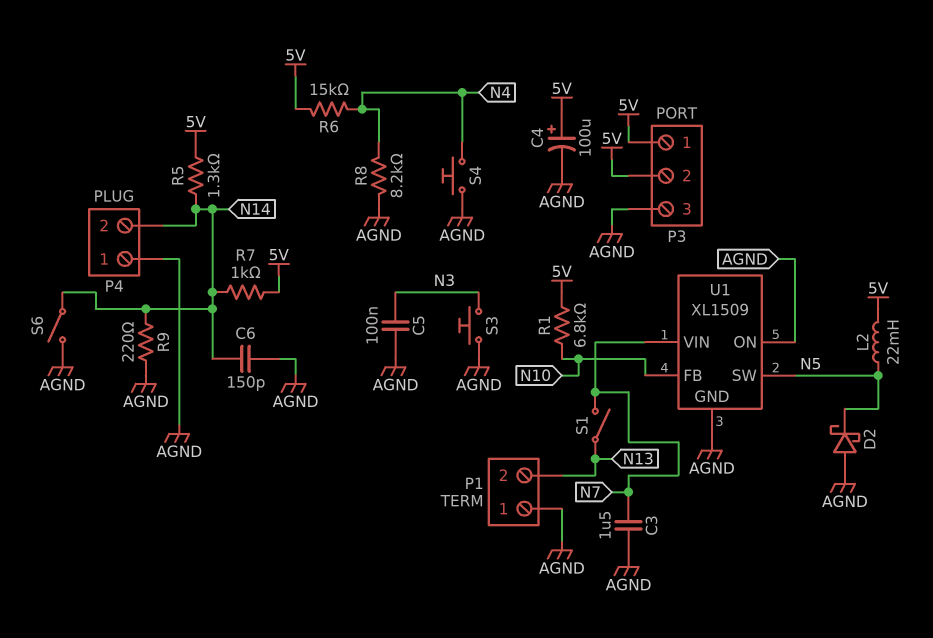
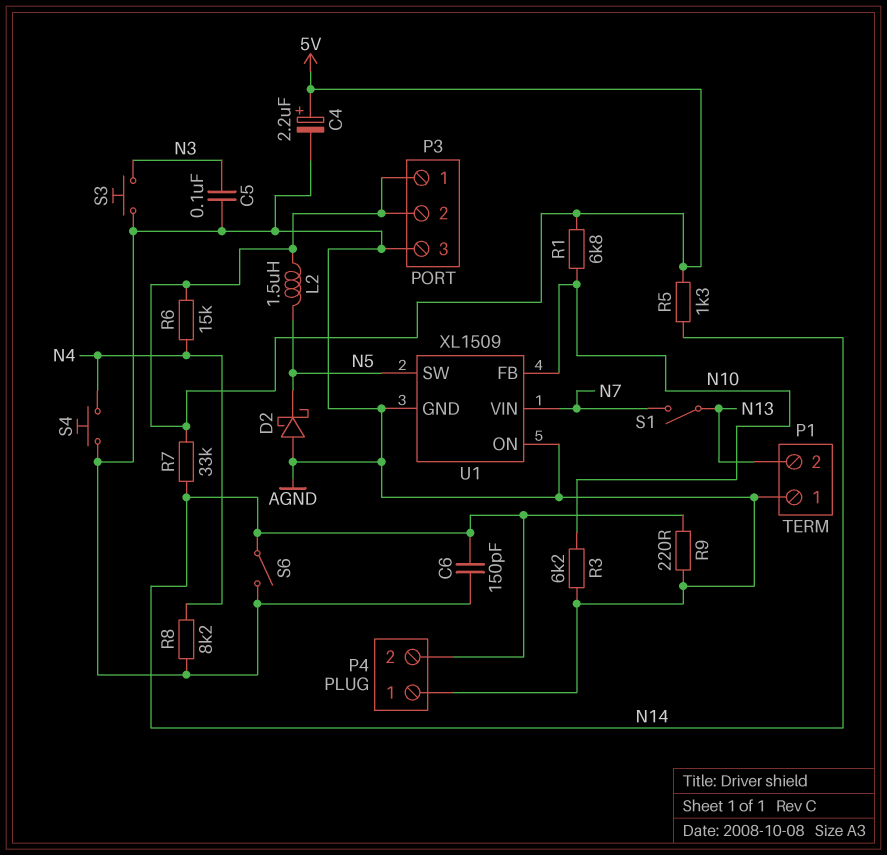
C3: 1.5uF (AGND, N7) -> none
C4: 100uF (plus 5V, minus AGND) -> 2.2uF (plus 5V, minus AGND)
L2: 22mH (5V, N5) -> 1.5uH (5V, N5)
R3: none -> 6.2k (AGND, N10)
R7: 1k (5V, N14) -> 33k (5V, N14)

